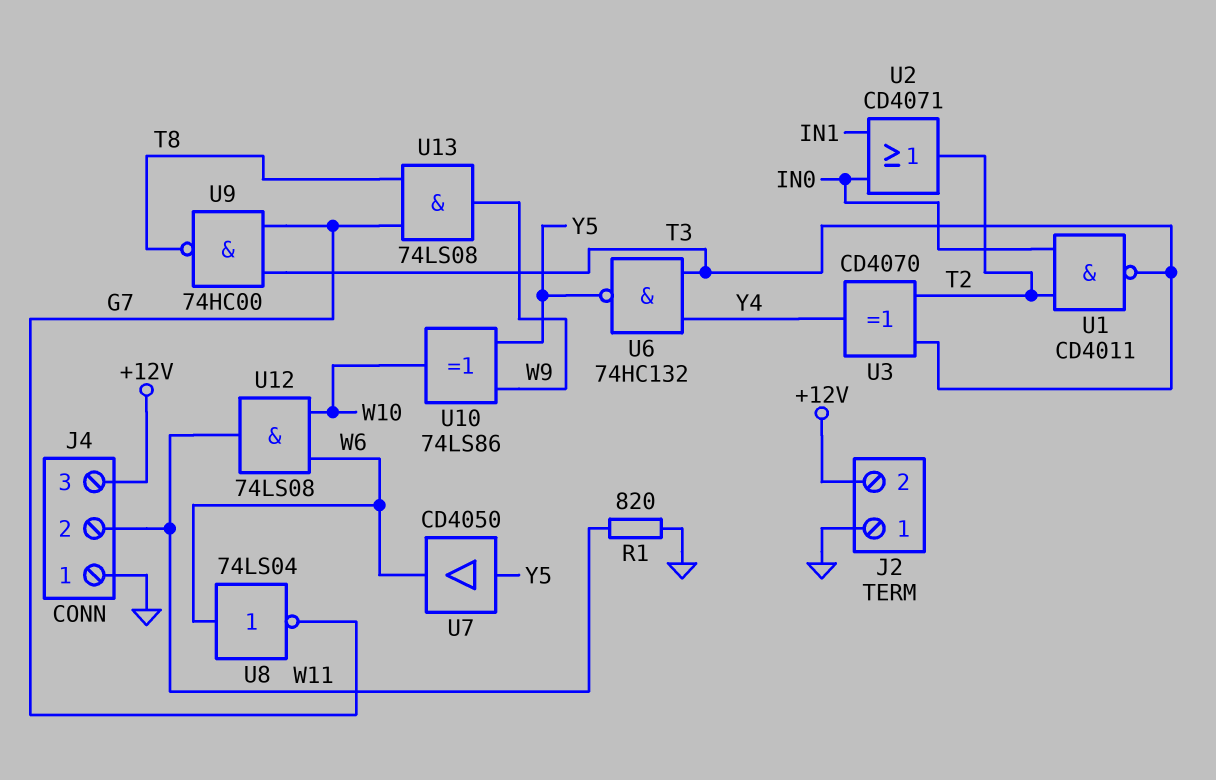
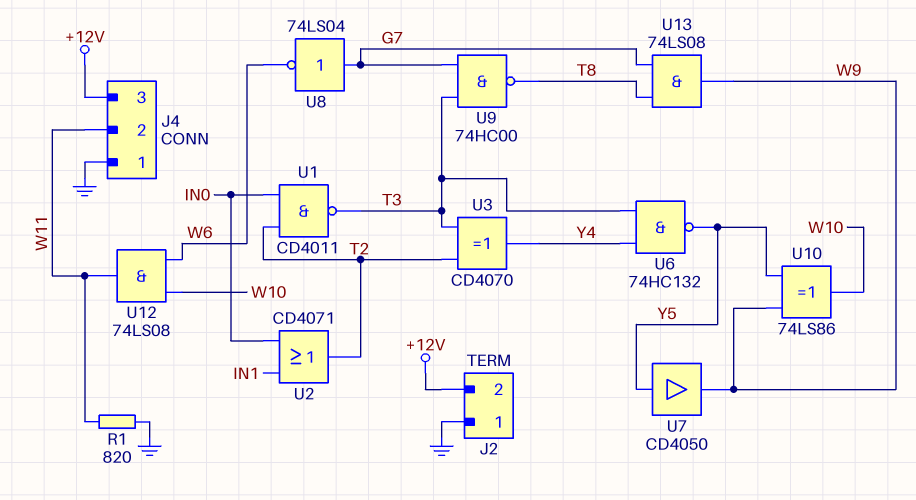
U7: buffer CD4050 (in Y5, out W6) -> buffer CD4050 (in Y5, out W9)
U8: NOT 74LS04 (in W6, out G7) -> NOT 74LS04 (in G7, out W6)

